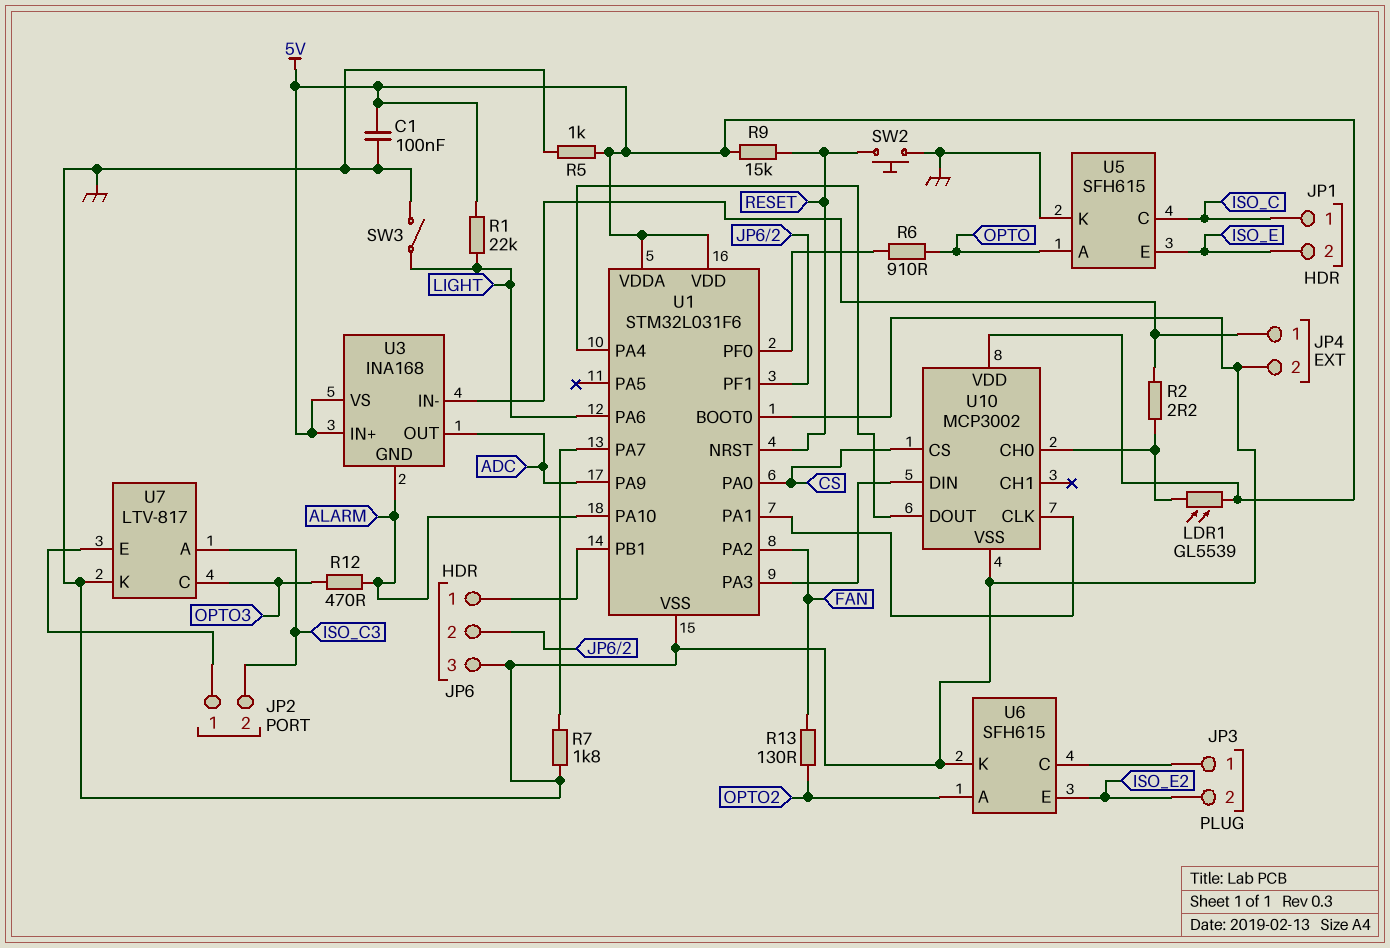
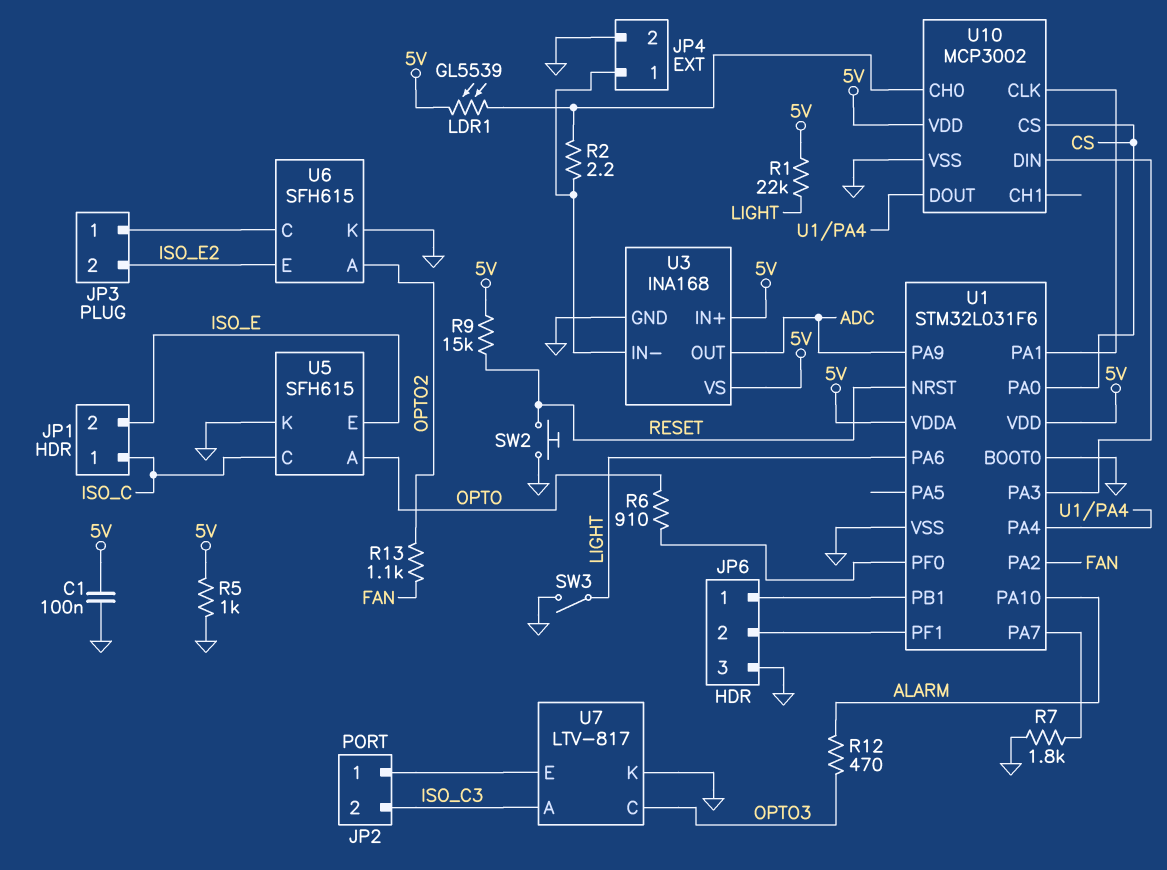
R13: 130 (FAN, OPTO2) -> 1.1k (FAN, OPTO2)
U3 pin GND: ALARM -> GND

